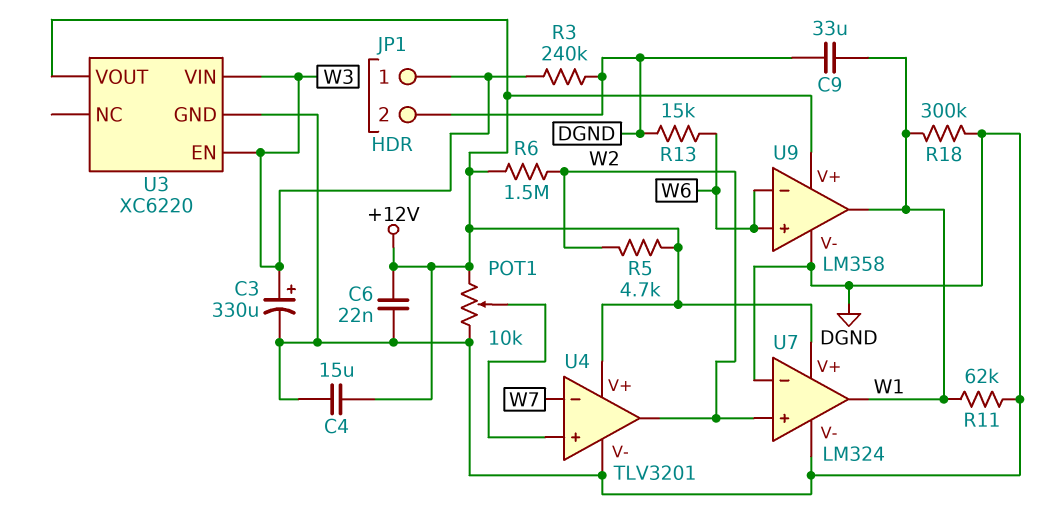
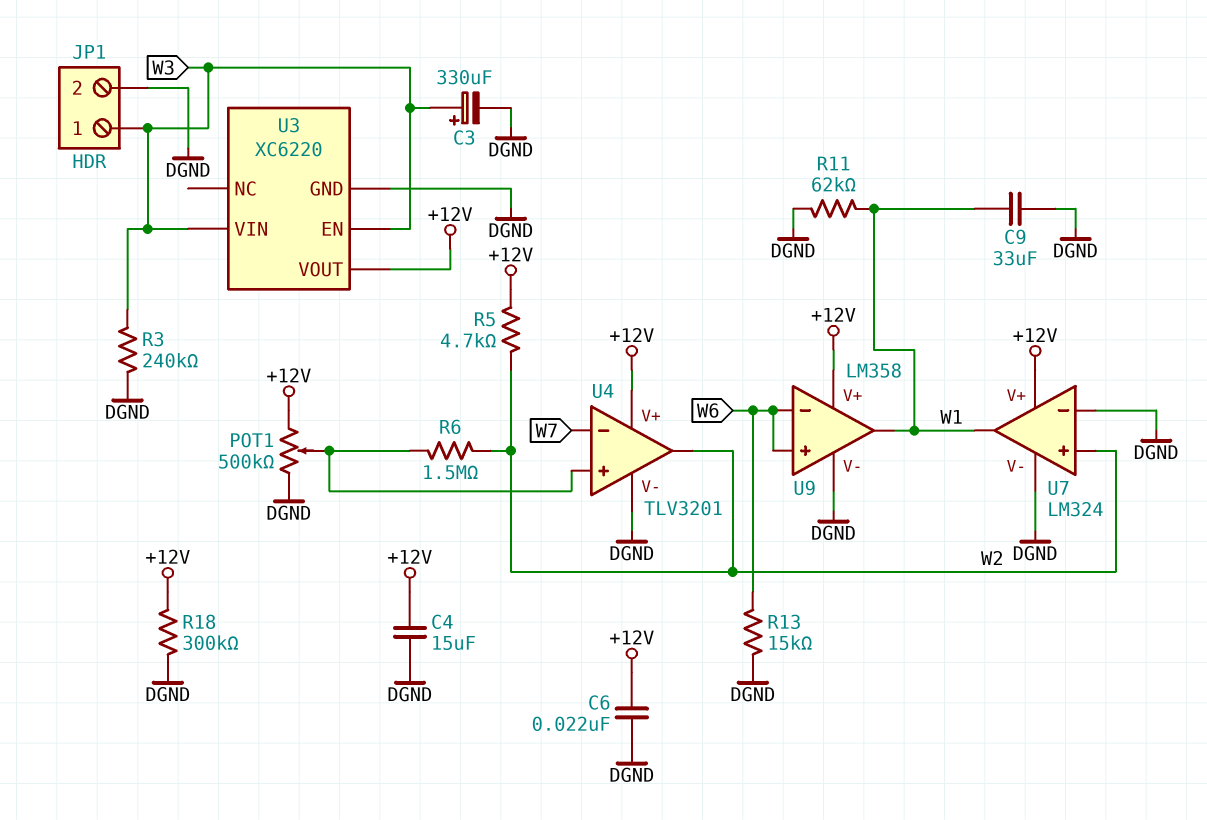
POT1: 10k (+12V, DGND, wiper U4/in+) -> 500k (+12V, DGND, wiper U4/in+)
R6: 1.5M (+12V, W2) -> 1.5M (U4/in+, W2)
R18: 300k (DGND, W1) -> 300k (+12V, DGND)

